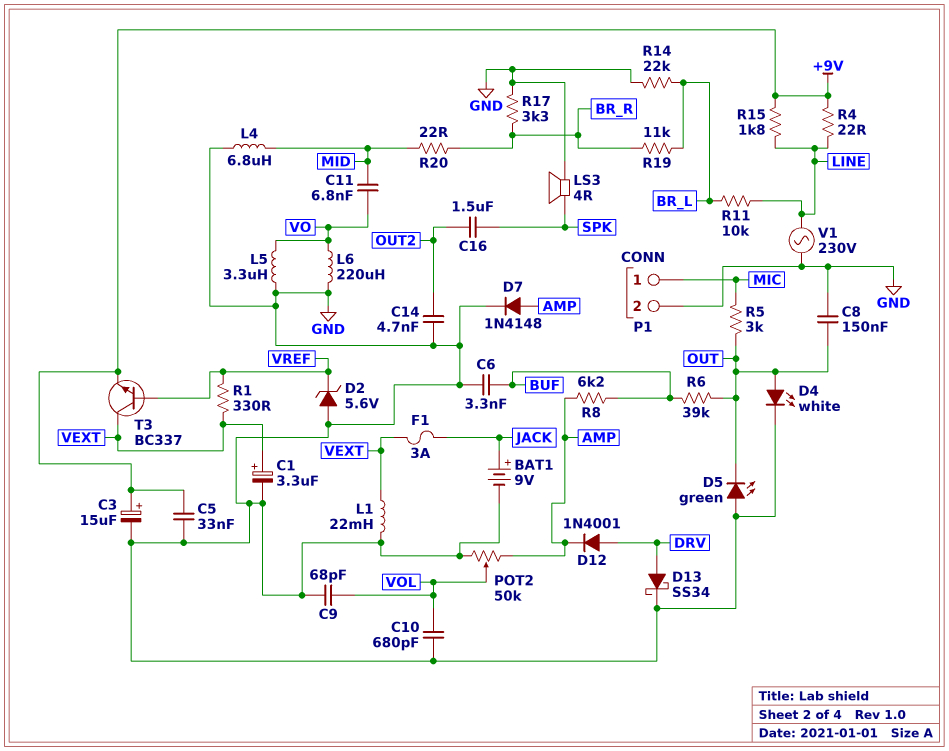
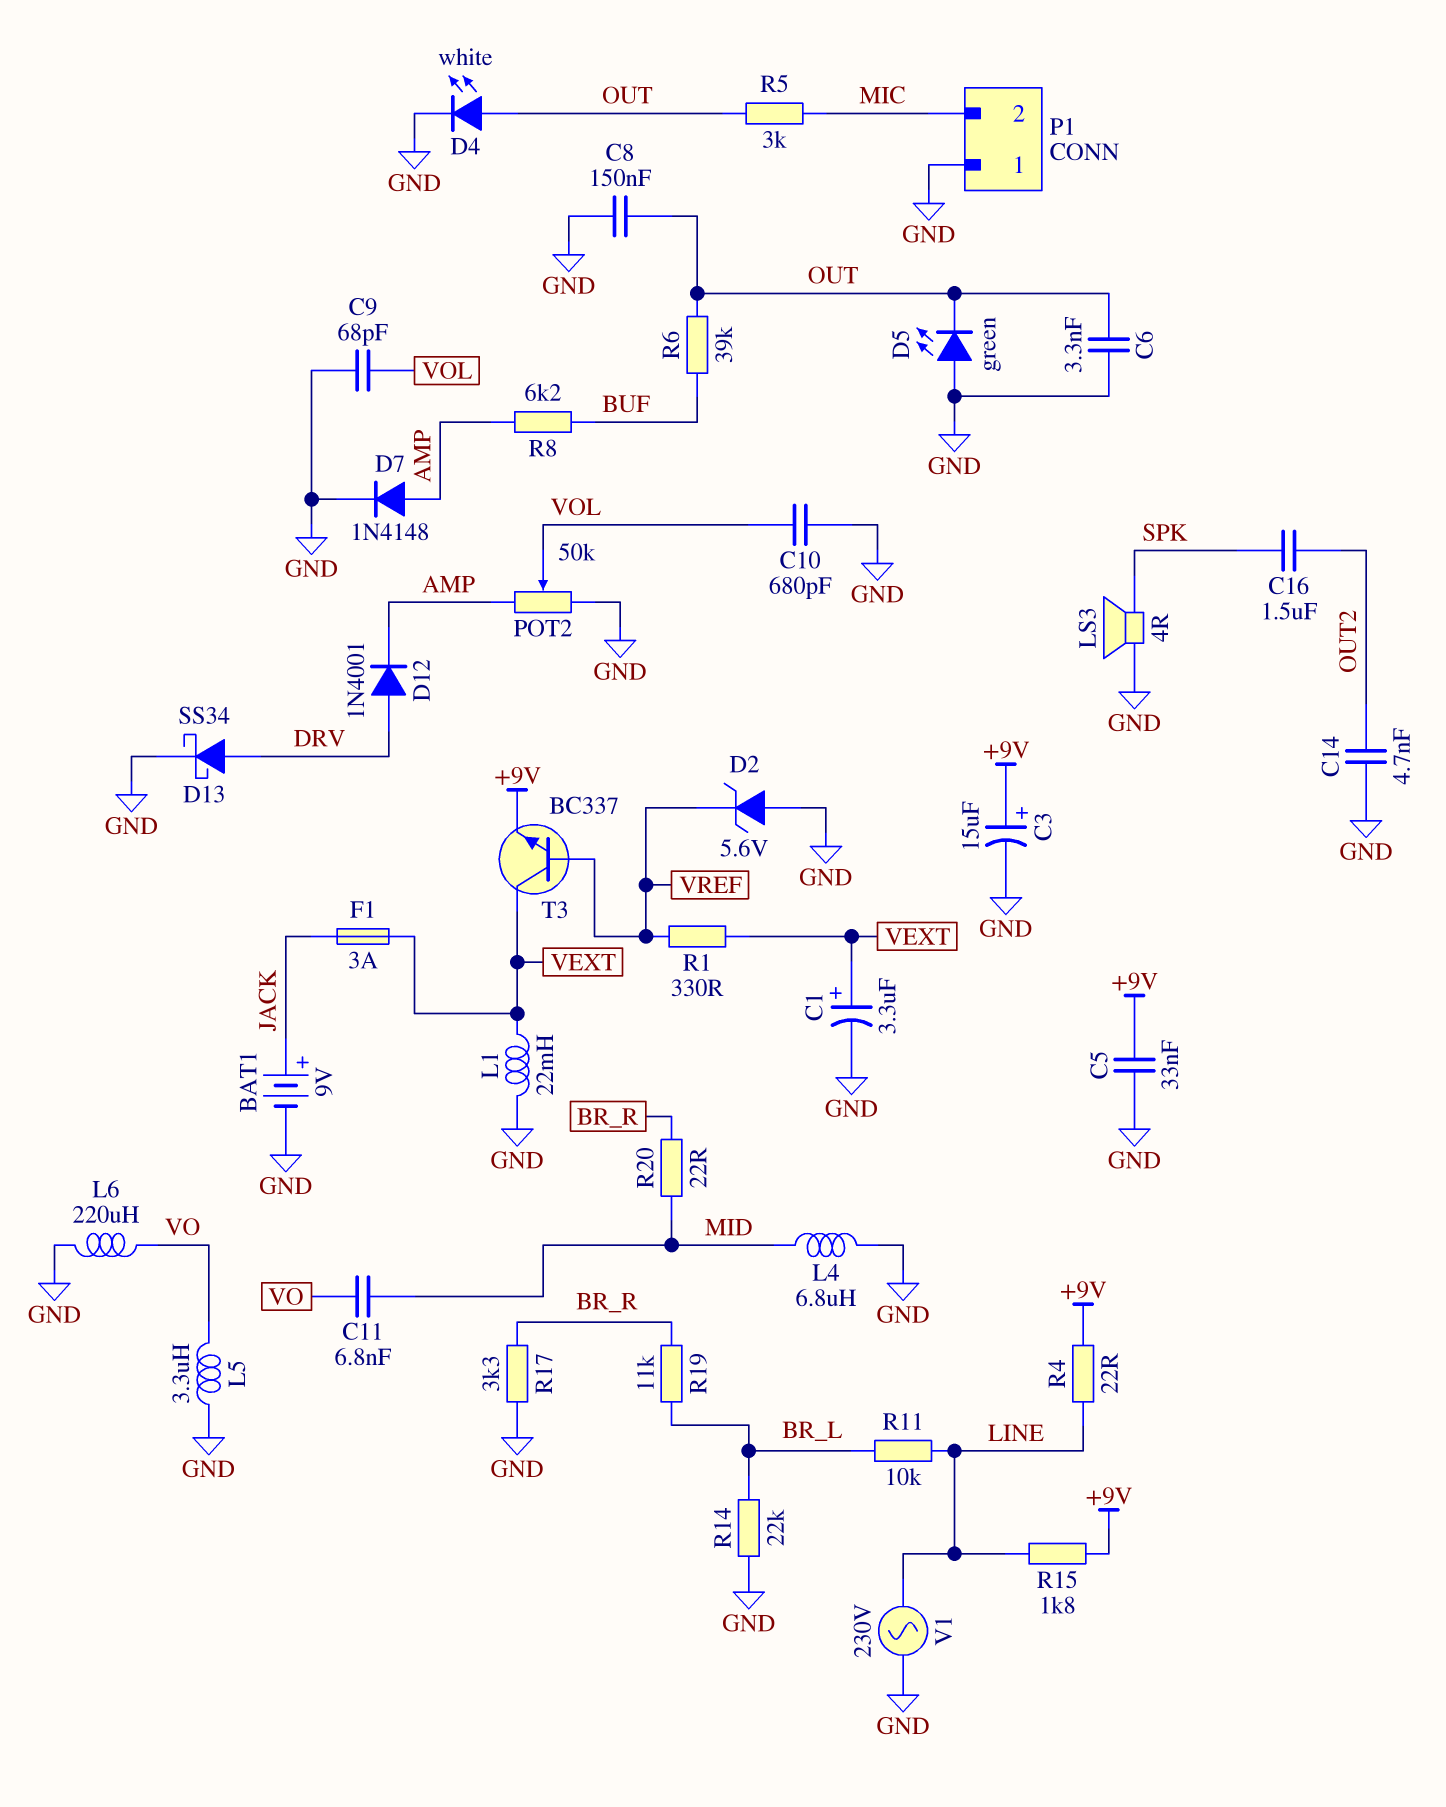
C6: 3.3nF (BUF, GND) -> 3.3nF (GND, OUT)
P1 pin 1: MIC -> GND
P1 pin 2: GND -> MIC

